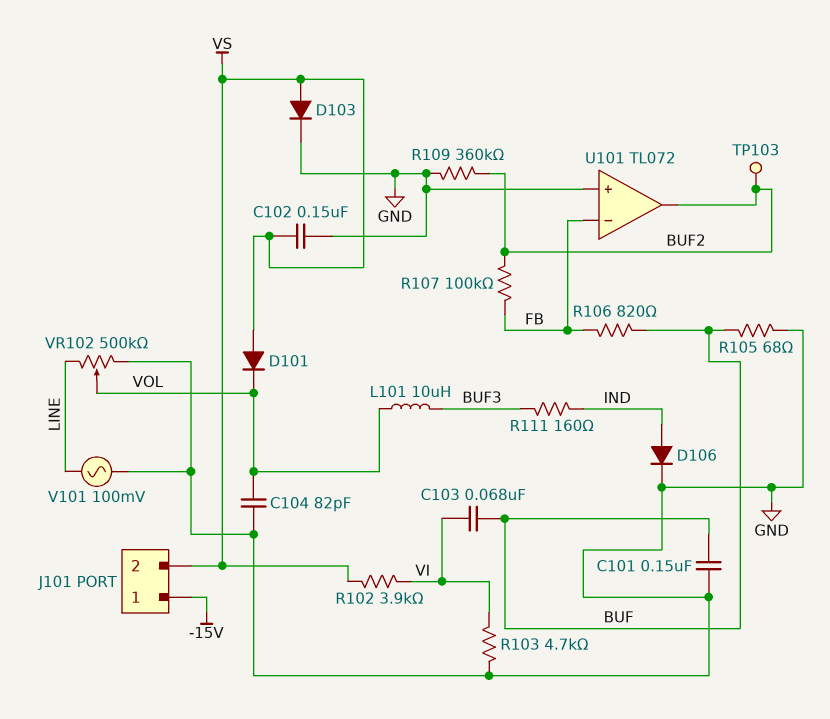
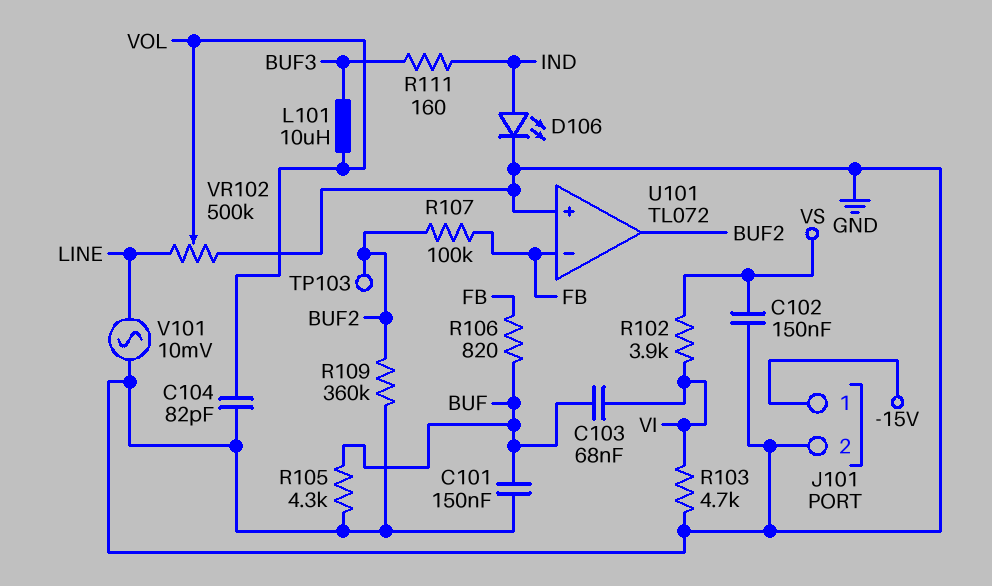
D101: diode (A VS, K VOL) -> none
D103: diode (A VS, K GND) -> none
D106: diode (A IND, K GND) -> LED (A IND, K GND)
J101 pin 2: VS -> GND
R105: 68 (BUF, GND) -> 4.3k (BUF, GND)
V101: AC 100mV (GND, LINE) -> AC 10mV (GND, LINE)

